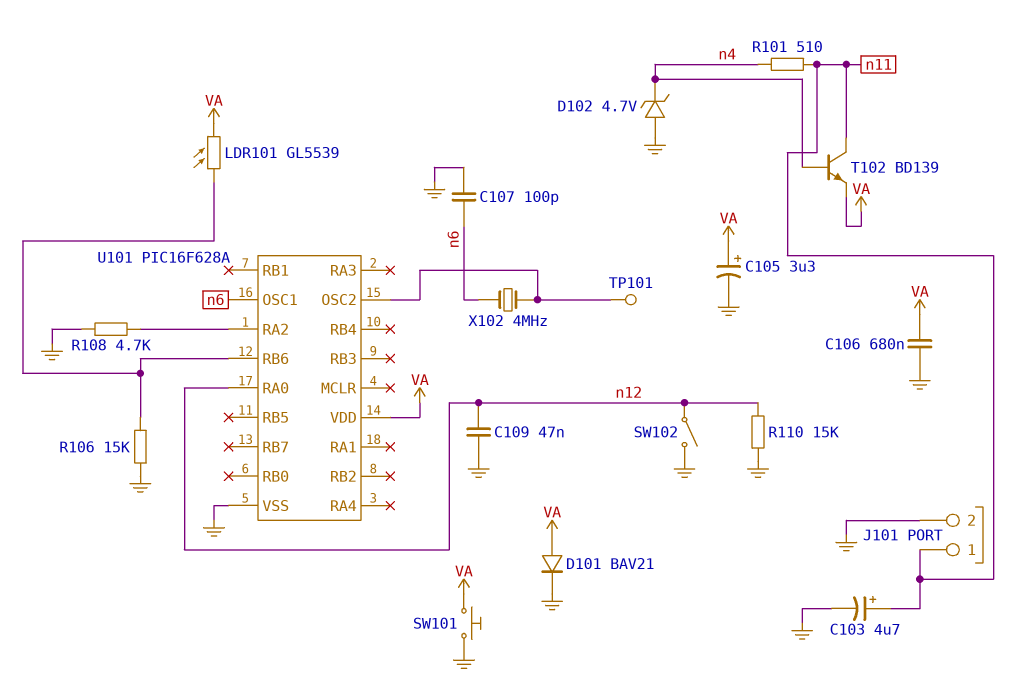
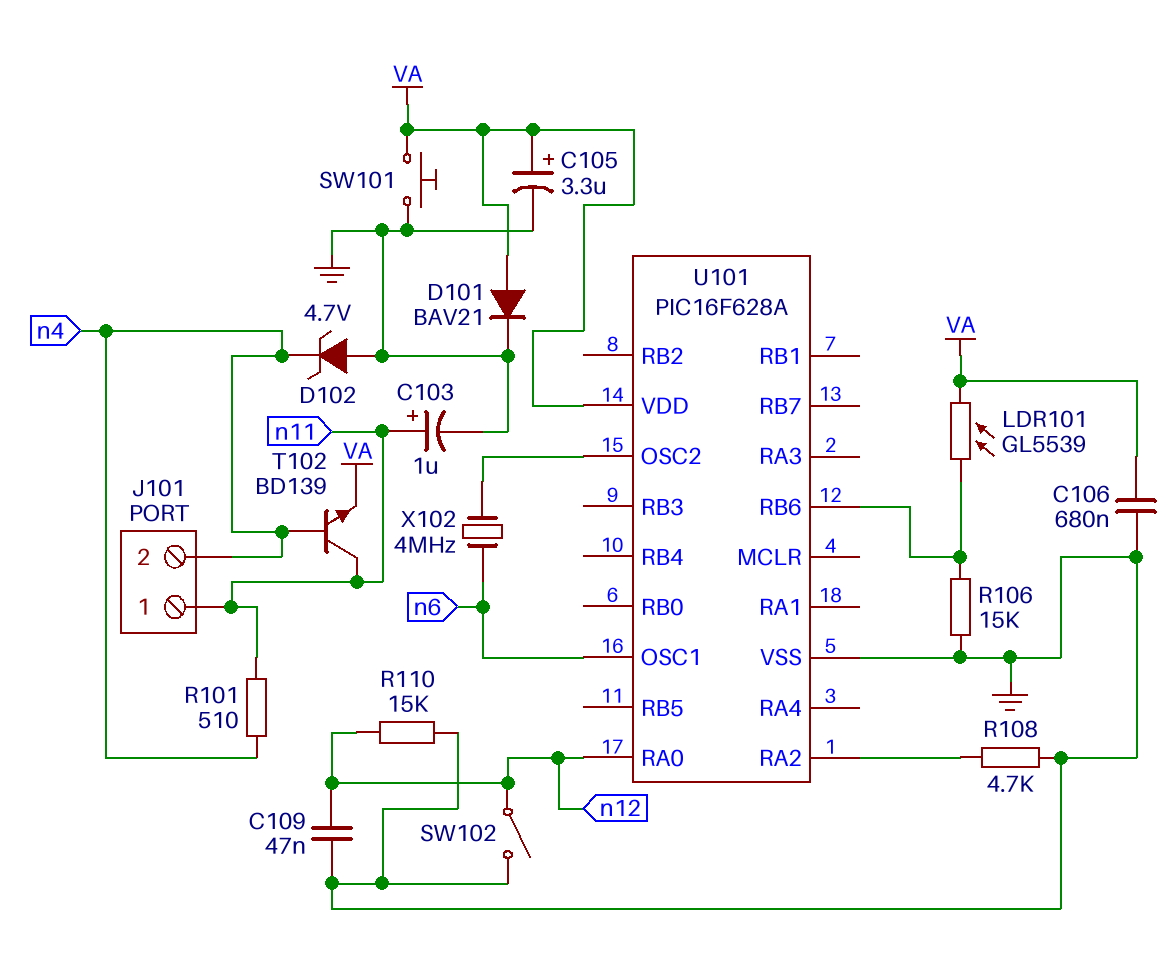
C103: 4.7uF (plus n11, minus GND) -> 1uF (plus n11, minus GND)
C107: 100pF (GND, n6) -> none
J101 pin 2: GND -> n4
TP101: test point (U101/OSC2) -> none

